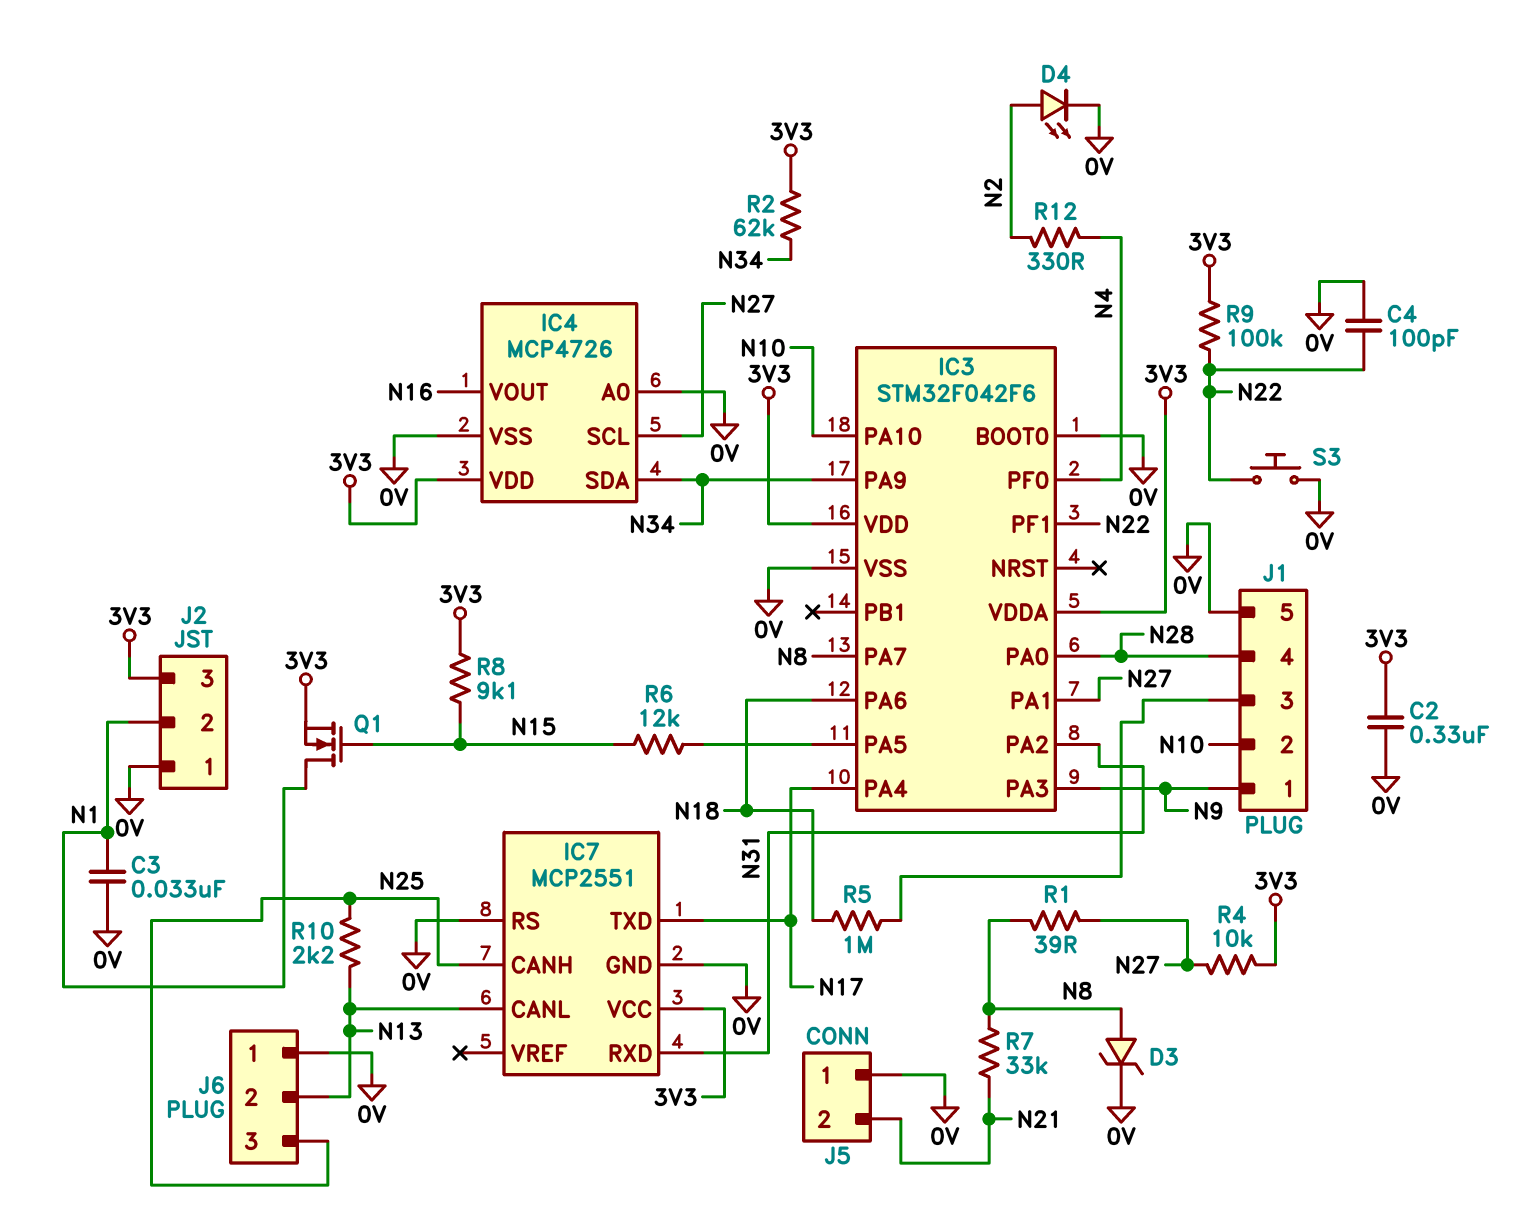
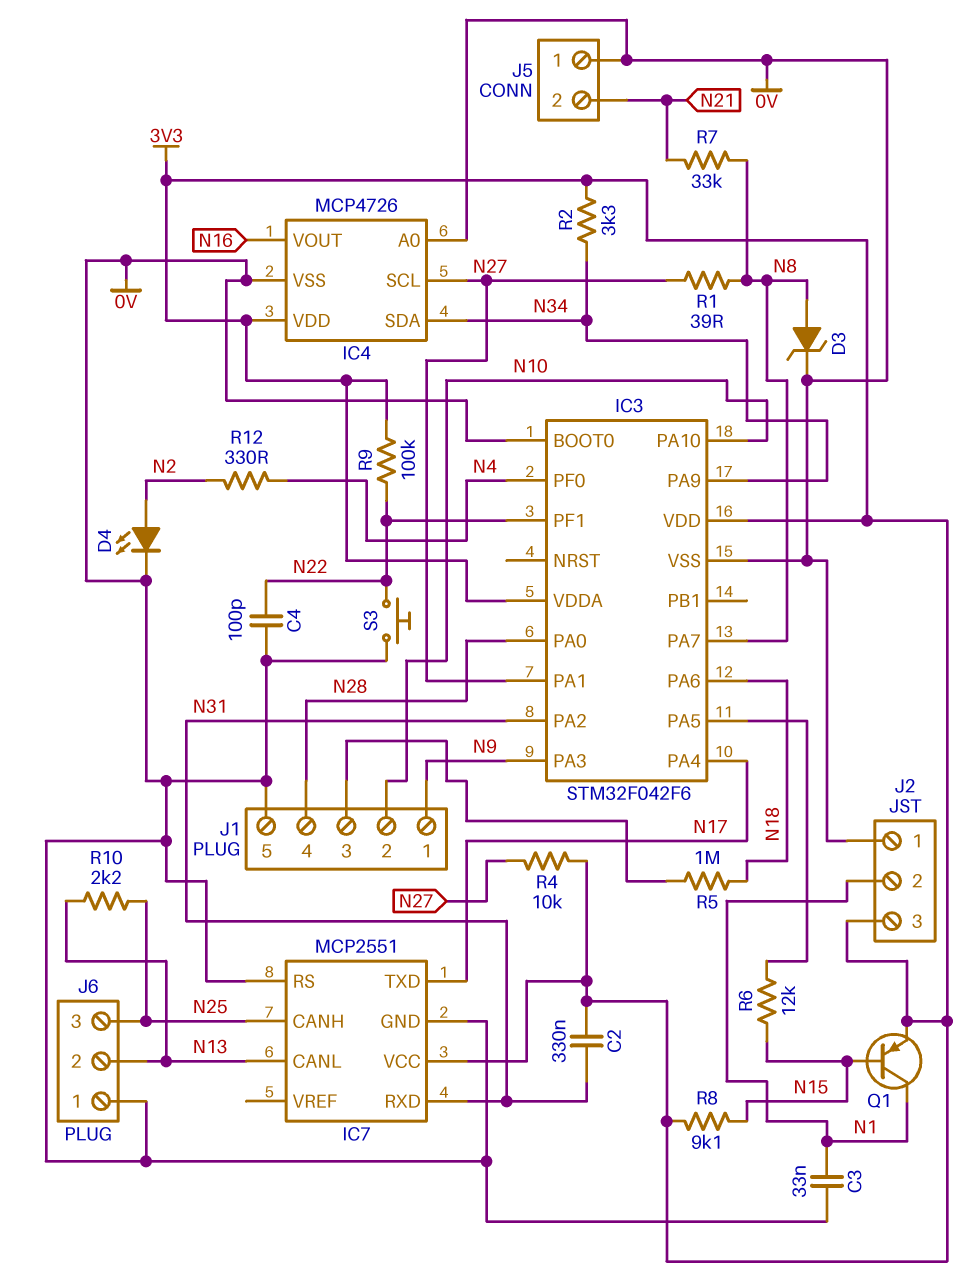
C2: 330nF (0V, 3V3) -> 330nF (3V3, N31)
Q1: NMOS (G N15, D N1, S 3V3) -> PNP (B N15, C N1, E 3V3)
R2: 62k (3V3, N34) -> 3.3k (3V3, N34)

